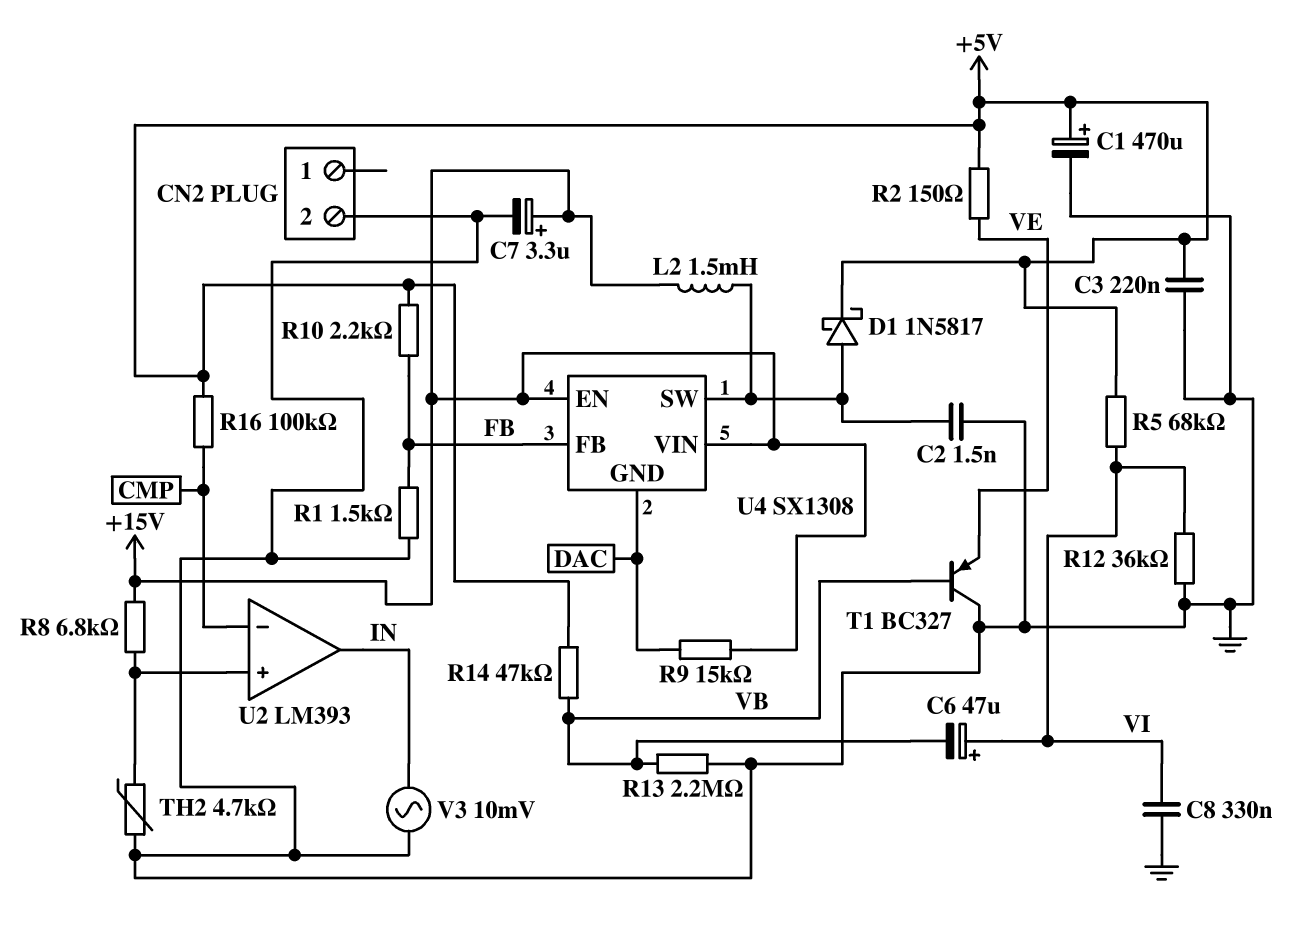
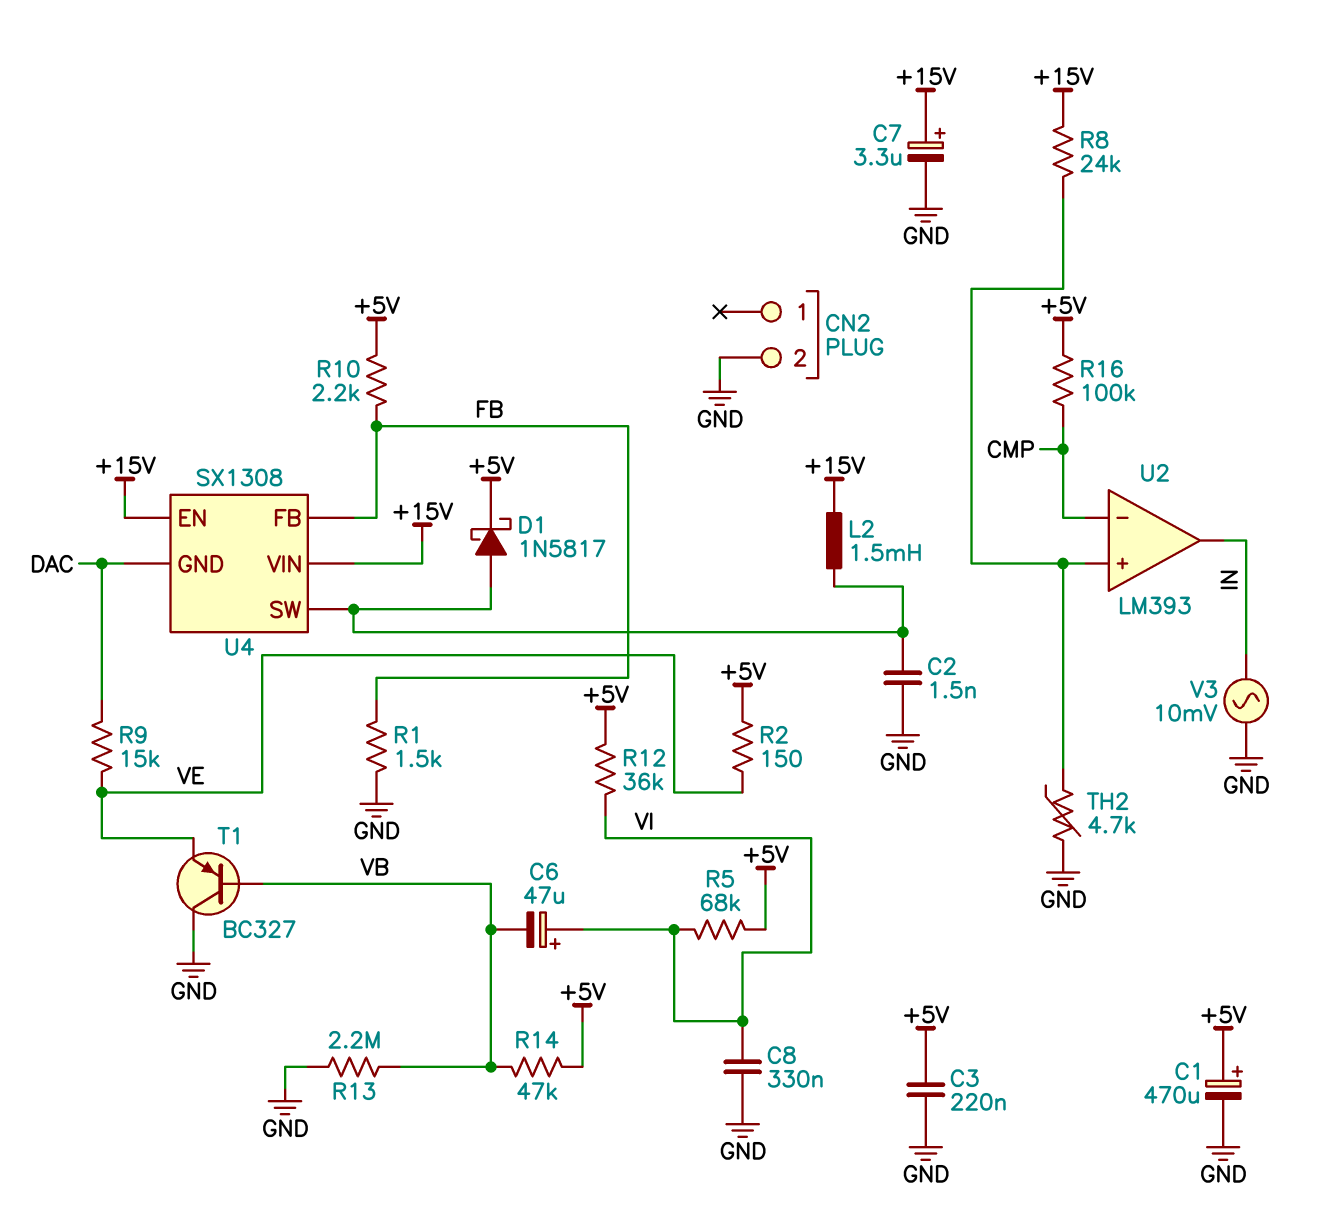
R8: 6.8k (+15V, U2/in+) -> 24k (+15V, U2/in+)
R9: 15k (+15V, DAC) -> 15k (DAC, VE)
R12: 36k (GND, VI) -> 36k (+5V, VI)

